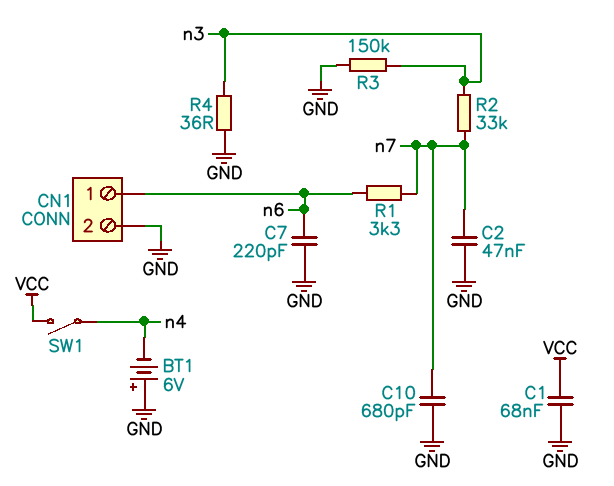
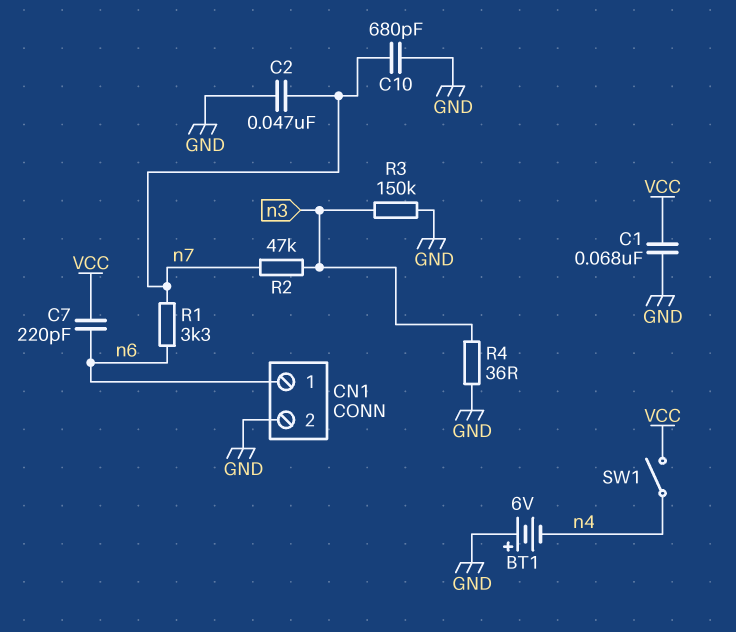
C7: 220pF (GND, n6) -> 220pF (VCC, n6)
R2: 33k (n3, n7) -> 47k (n3, n7)

